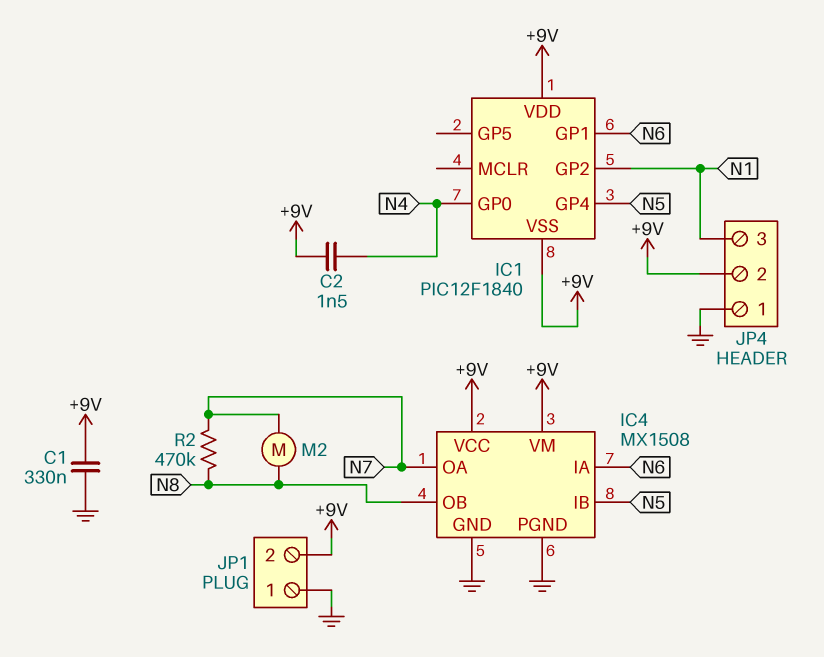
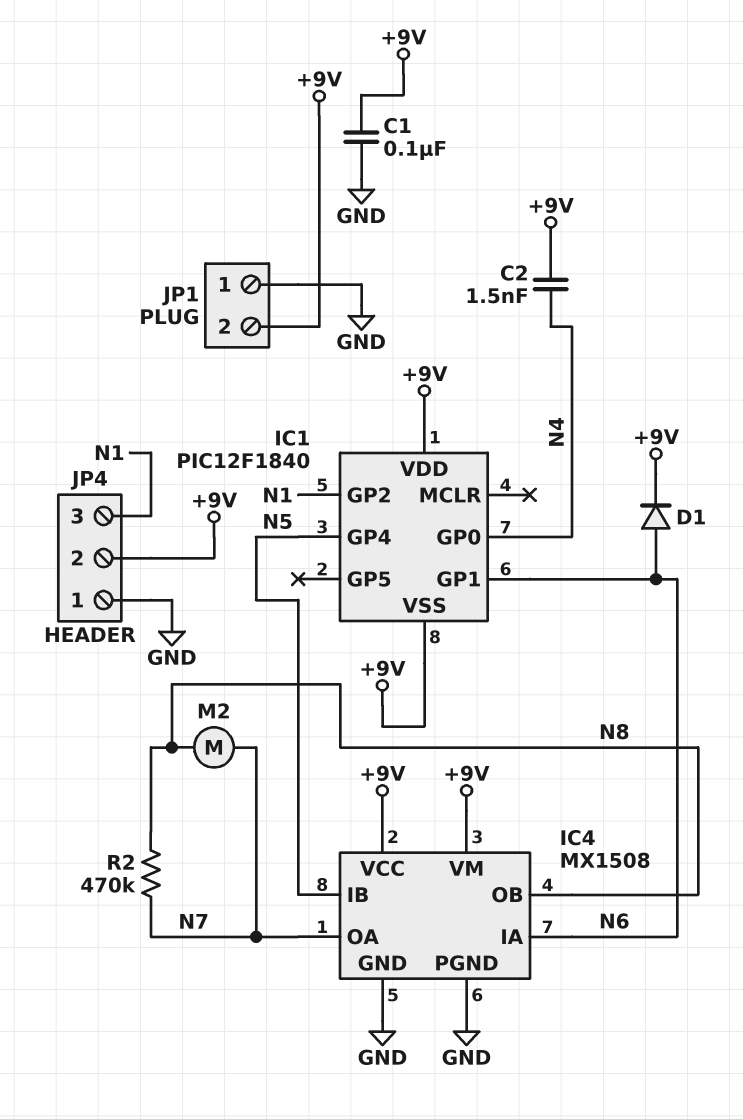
C1: 330nF (+9V, GND) -> 100nF (+9V, GND)
D1: none -> diode (A N6, K +9V)

